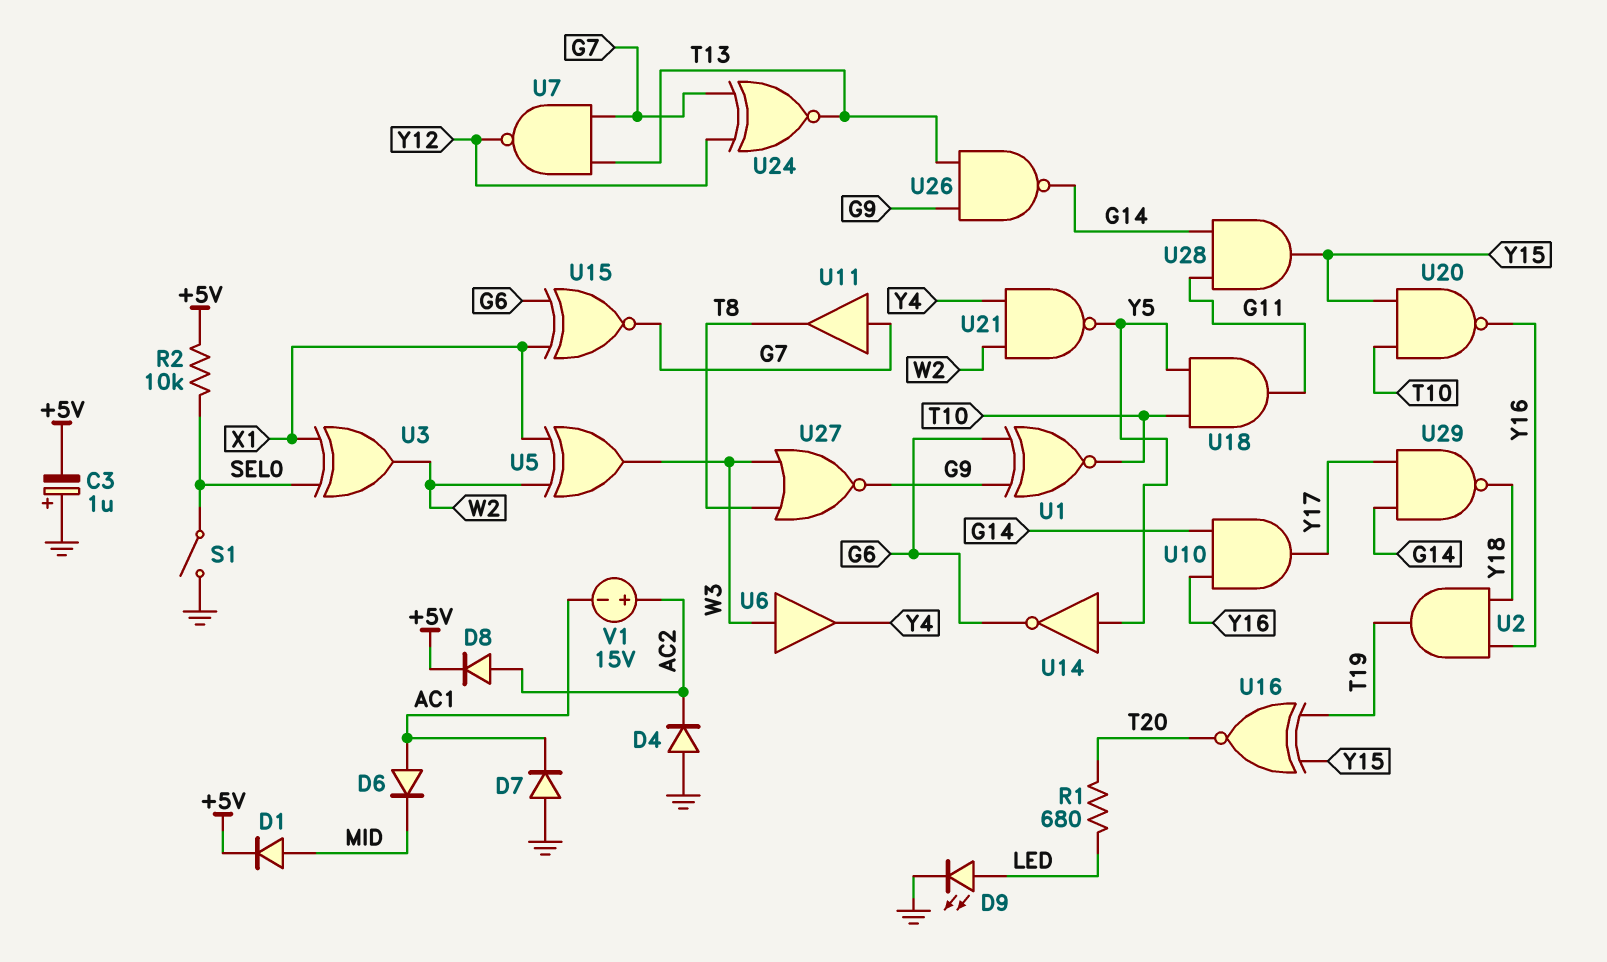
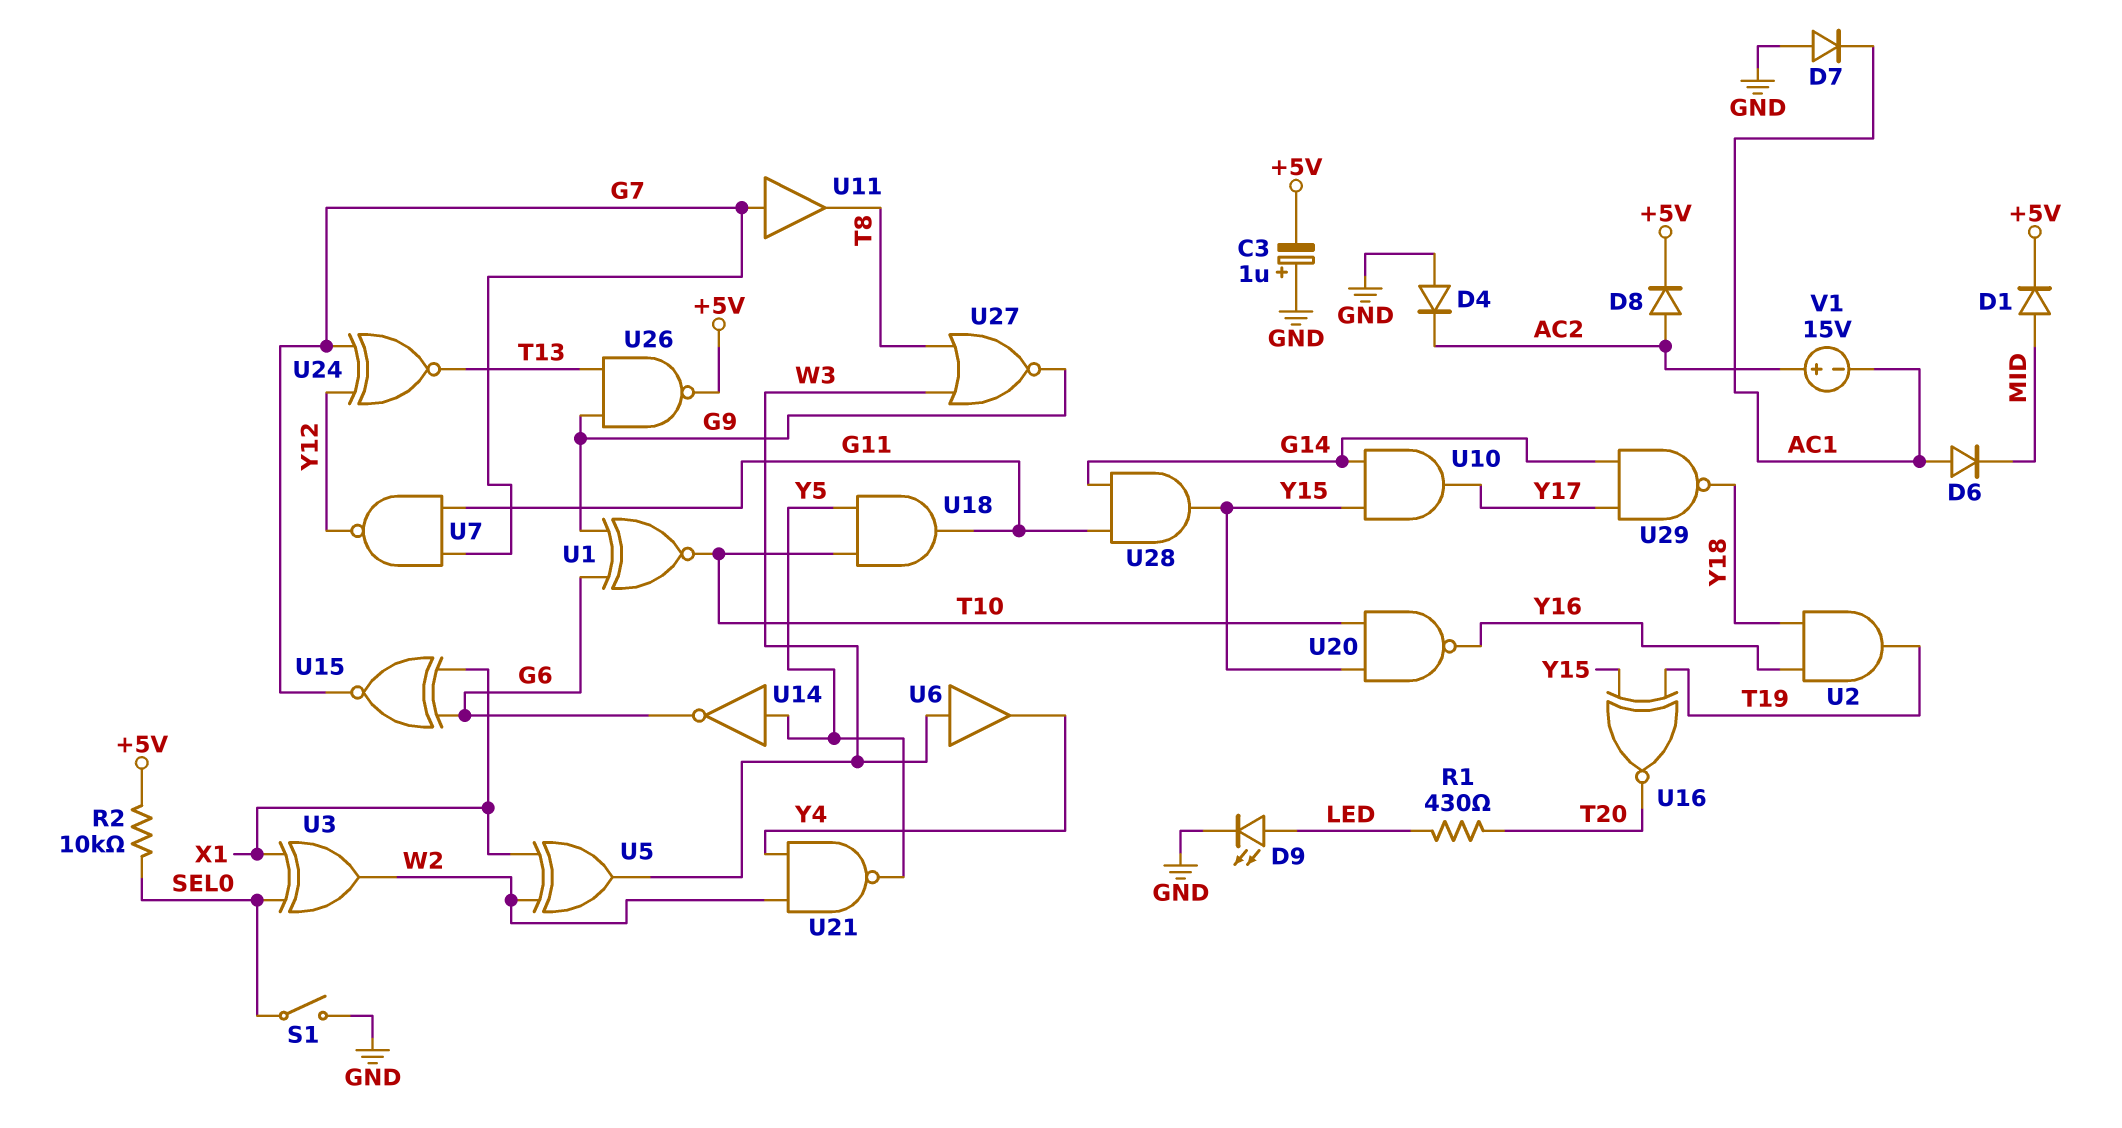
R1: 680 (LED, T20) -> 430 (LED, T20)
U7: NAND (in G7, in T13, out Y12) -> NAND (in G7, in G11, out Y12)
U10: AND (in G14, in Y16, out Y17) -> AND (in G14, in Y15, out Y17)
U26: NAND (in G9, in T13, out G14) -> NAND (in G9, in T13, out +5V)

